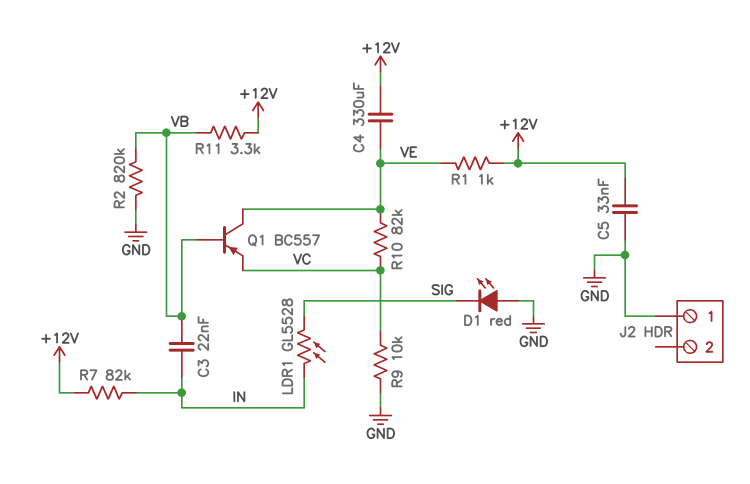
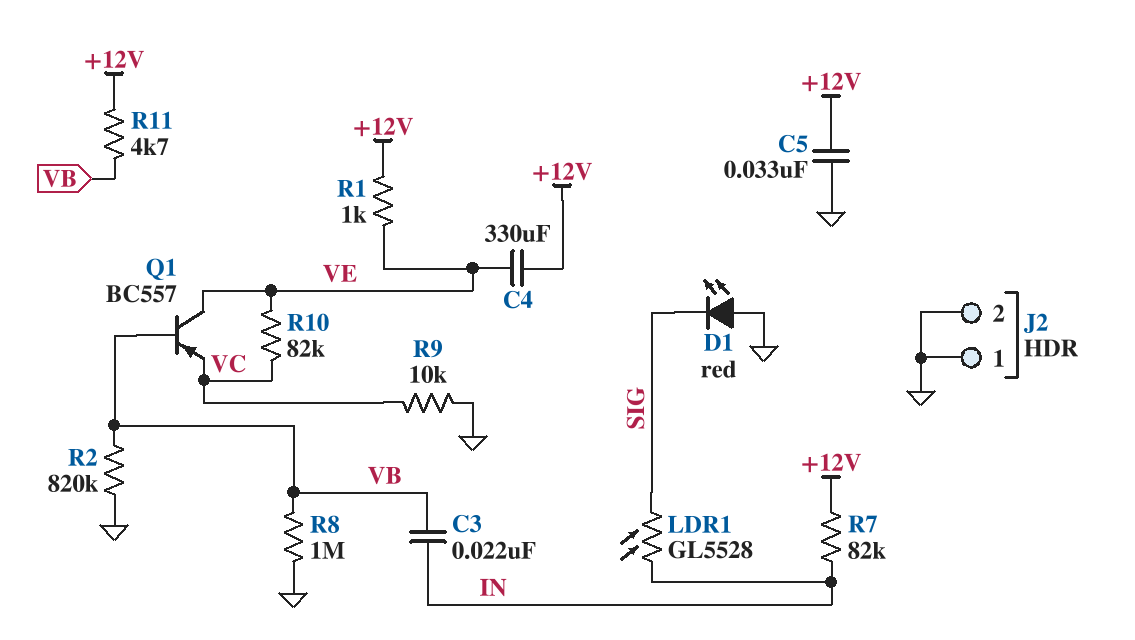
J2 pin 2: none -> GND
R8: none -> 1M (GND, VB)
R11: 3.3k (+12V, VB) -> 4.7k (+12V, VB)

